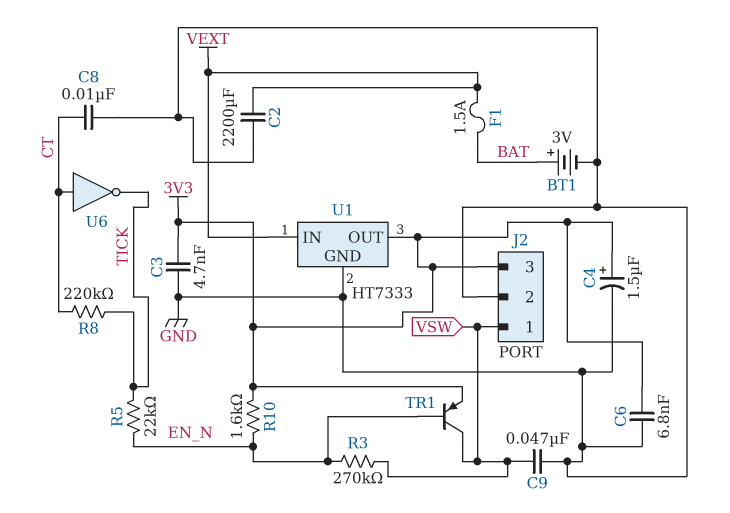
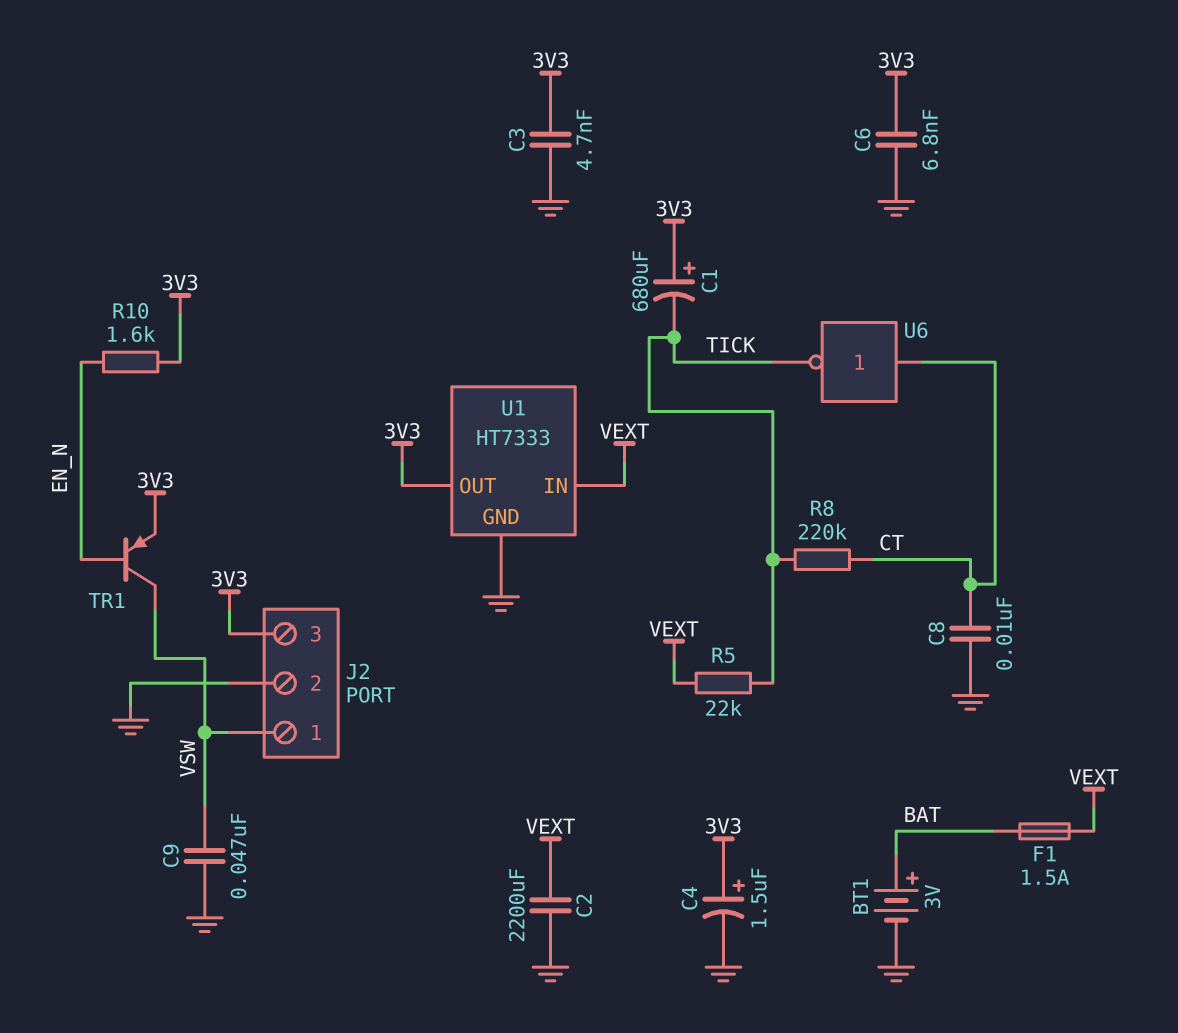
C1: none -> 680uF (plus 3V3, minus TICK)
R3: 270k (EN_N, VSW) -> none
R5: 22k (EN_N, TICK) -> 22k (TICK, VEXT)

